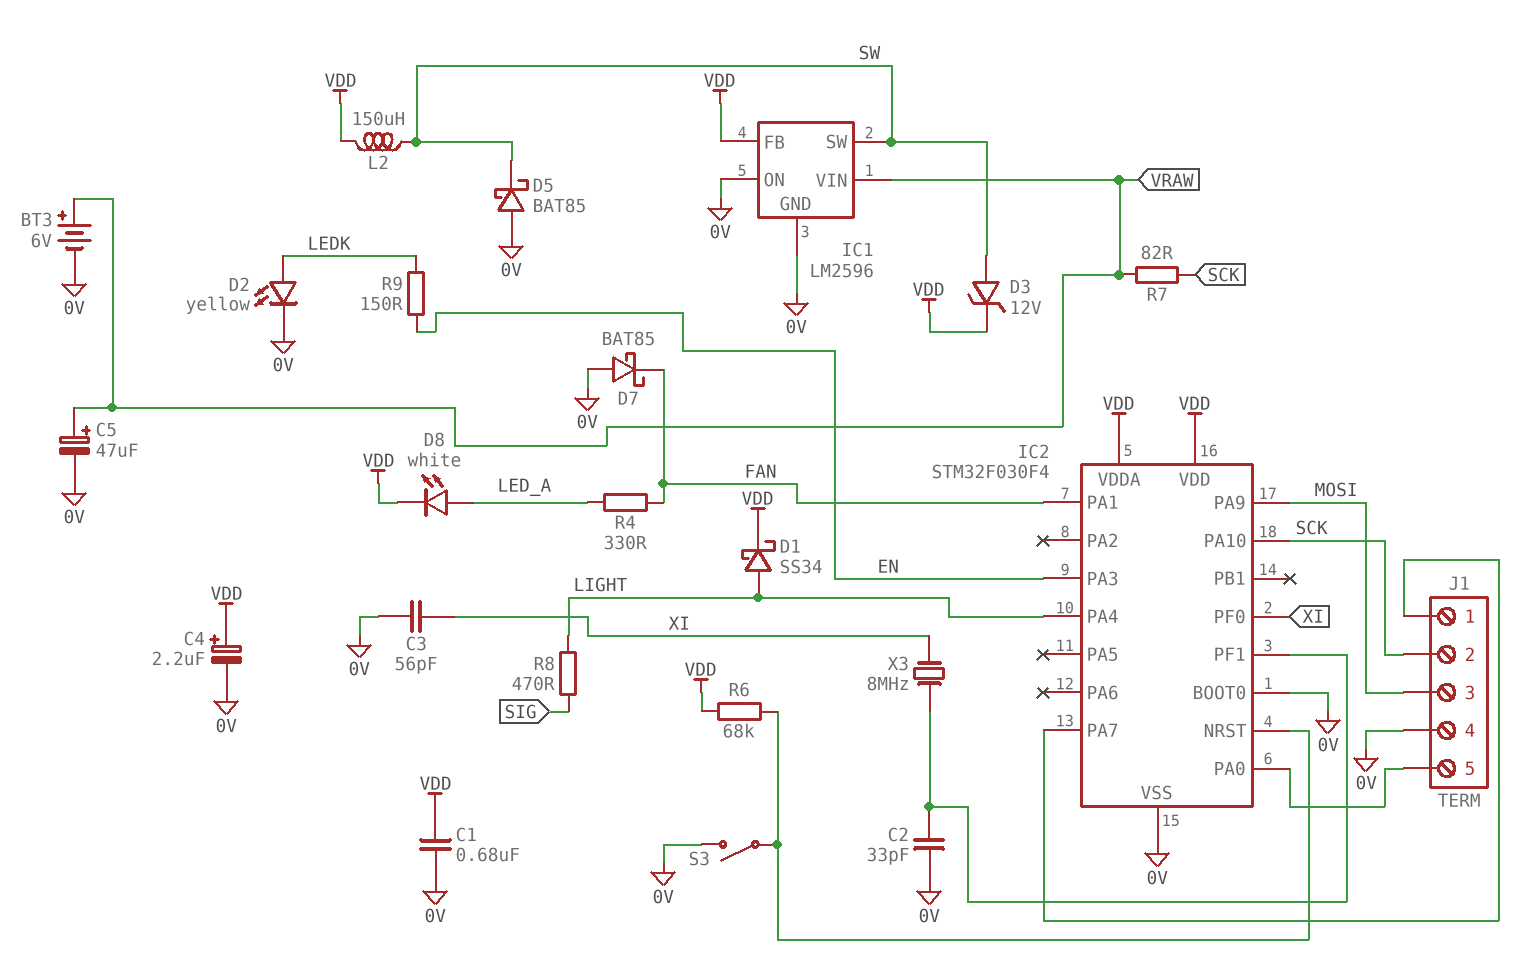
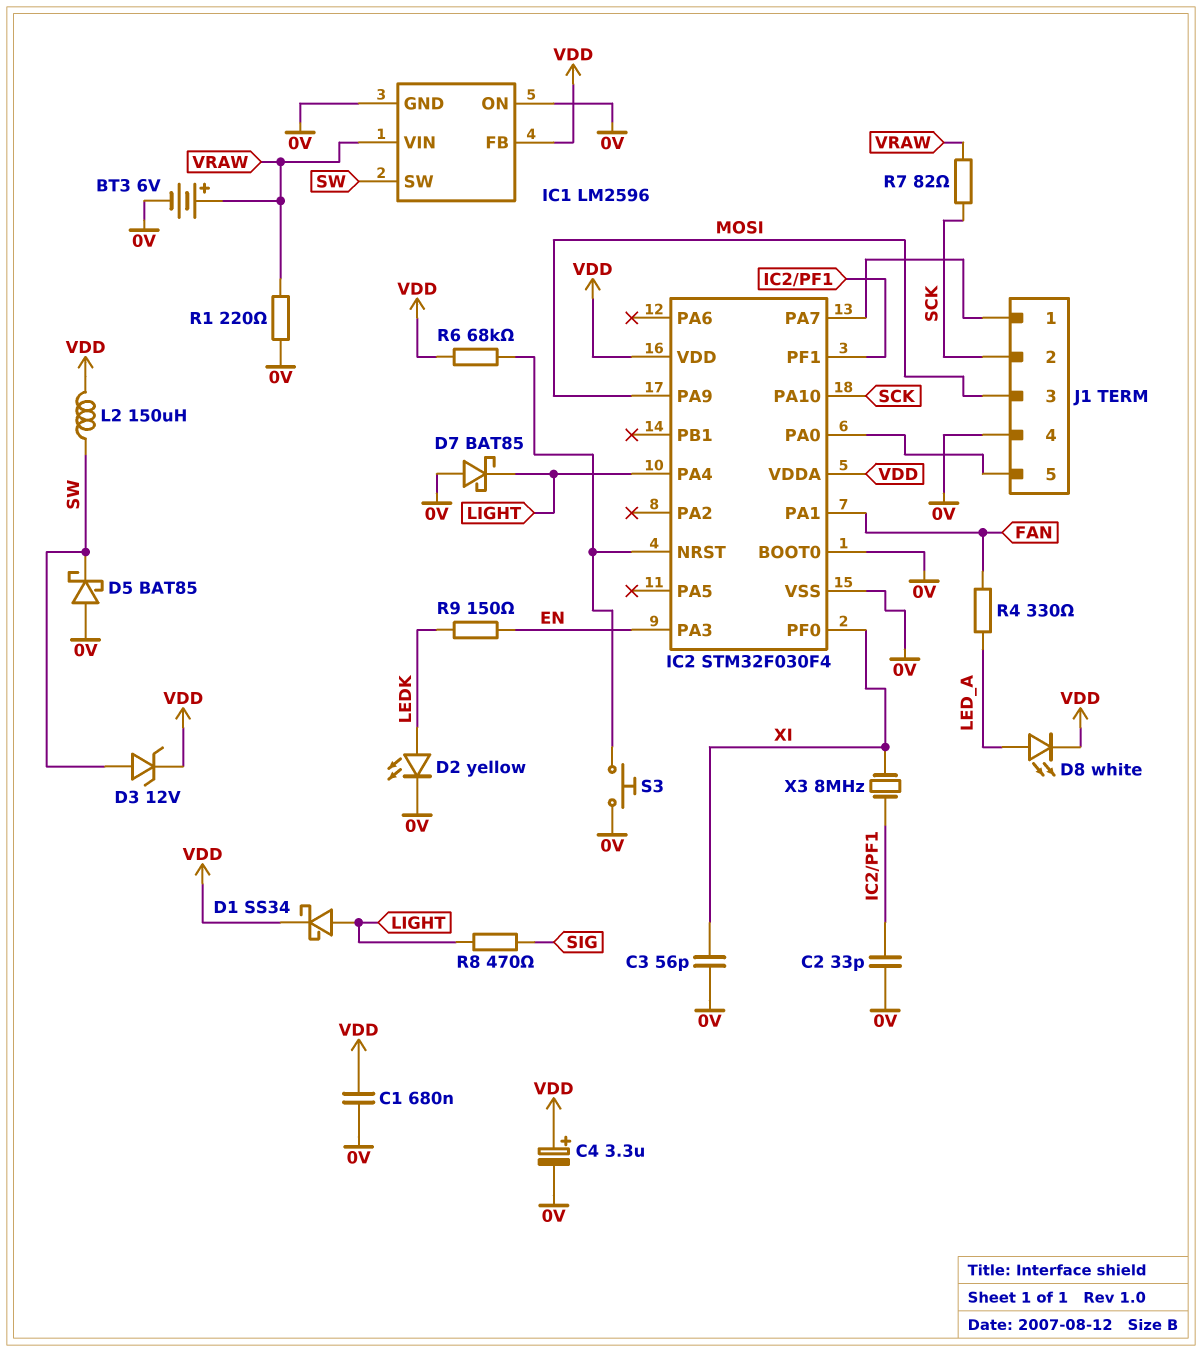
C4: 2.2uF (plus VDD, minus 0V) -> 3.3uF (plus VDD, minus 0V)
C5: 47uF (plus VRAW, minus 0V) -> none
D7: schottky BAT85 (A 0V, K FAN) -> schottky BAT85 (A 0V, K LIGHT)
R1: none -> 220 (0V, VRAW)
S3: switch (0V, IC2/NRST) -> button (0V, IC2/NRST)

